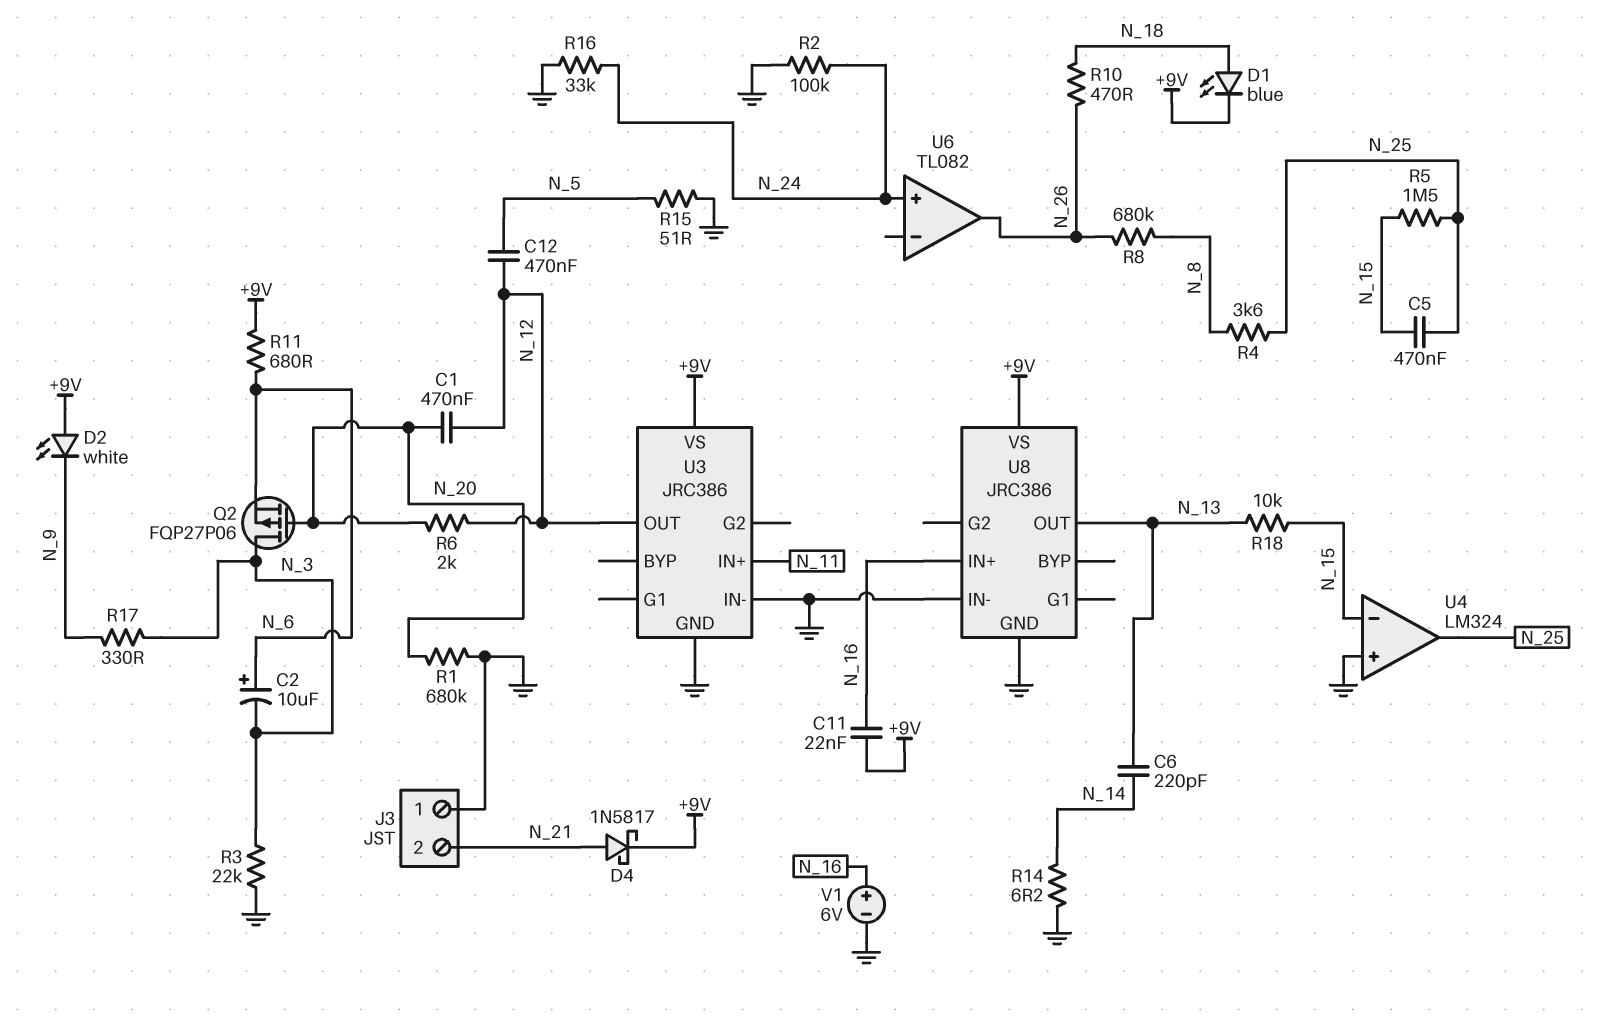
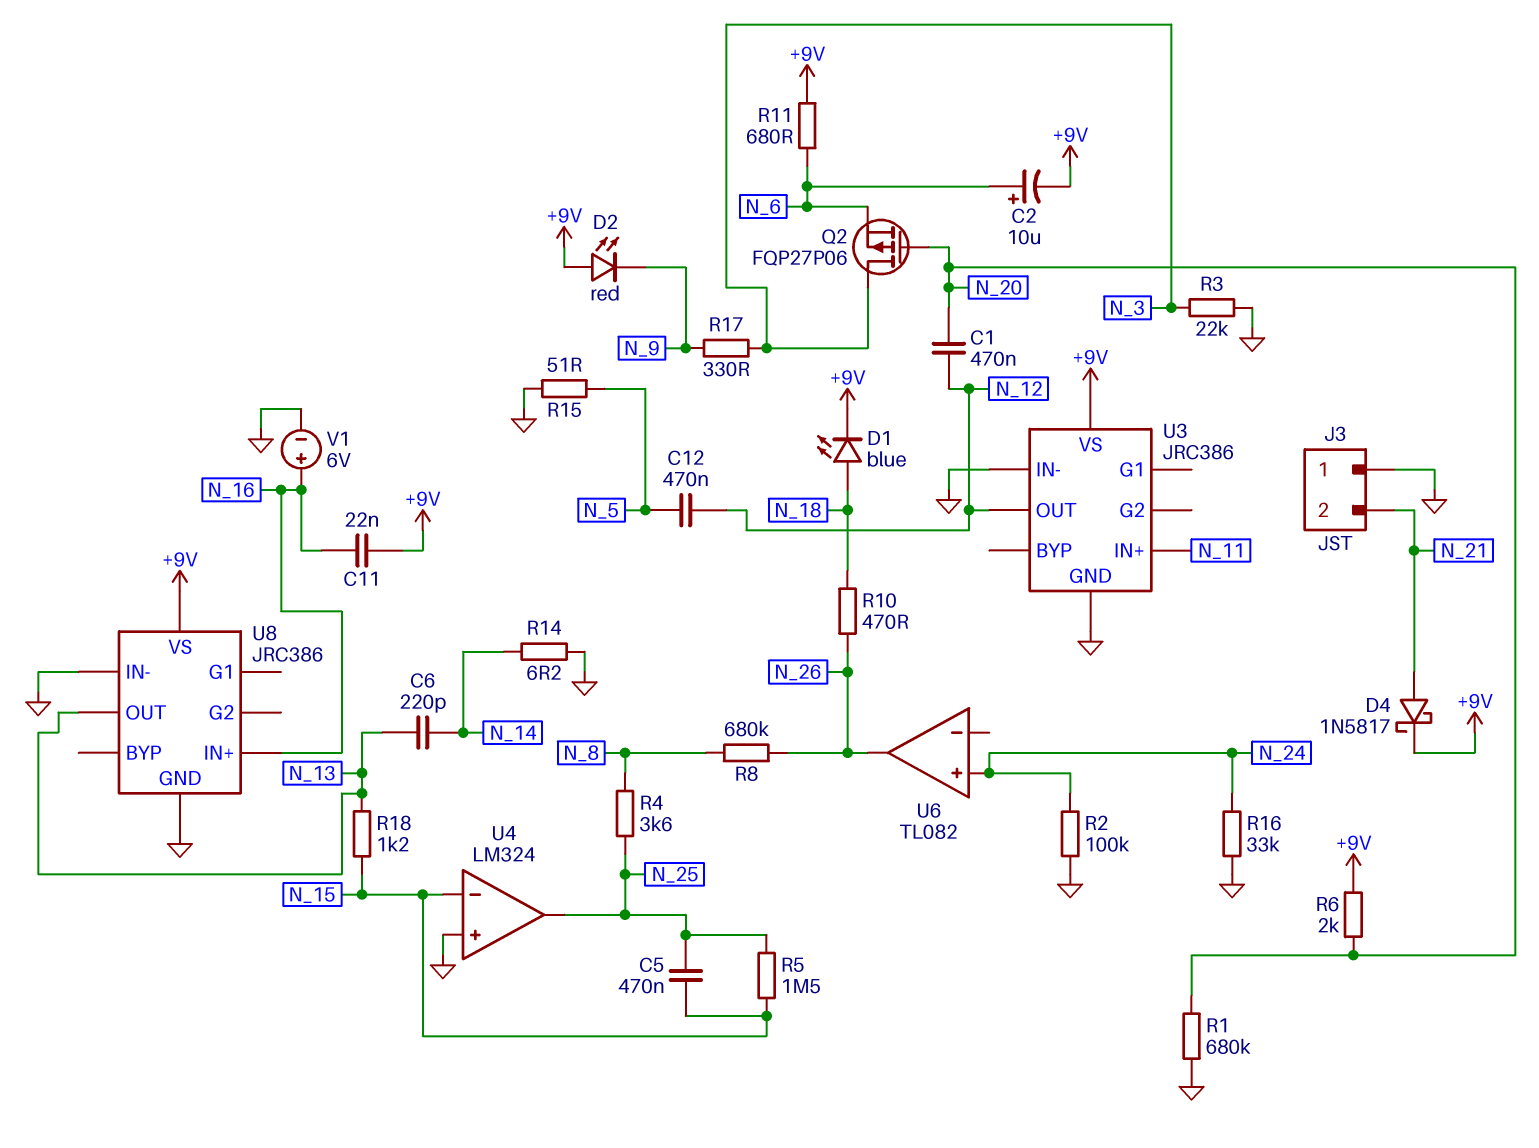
C2: 10uF (plus N_6, minus N_3) -> 10uF (plus N_6, minus +9V)
D2: LED white (A +9V, K N_9) -> LED red (A +9V, K N_9)
R6: 2k (N_12, N_20) -> 2k (+9V, N_20)
R18: 10k (N_13, N_15) -> 1.2k (N_13, N_15)

